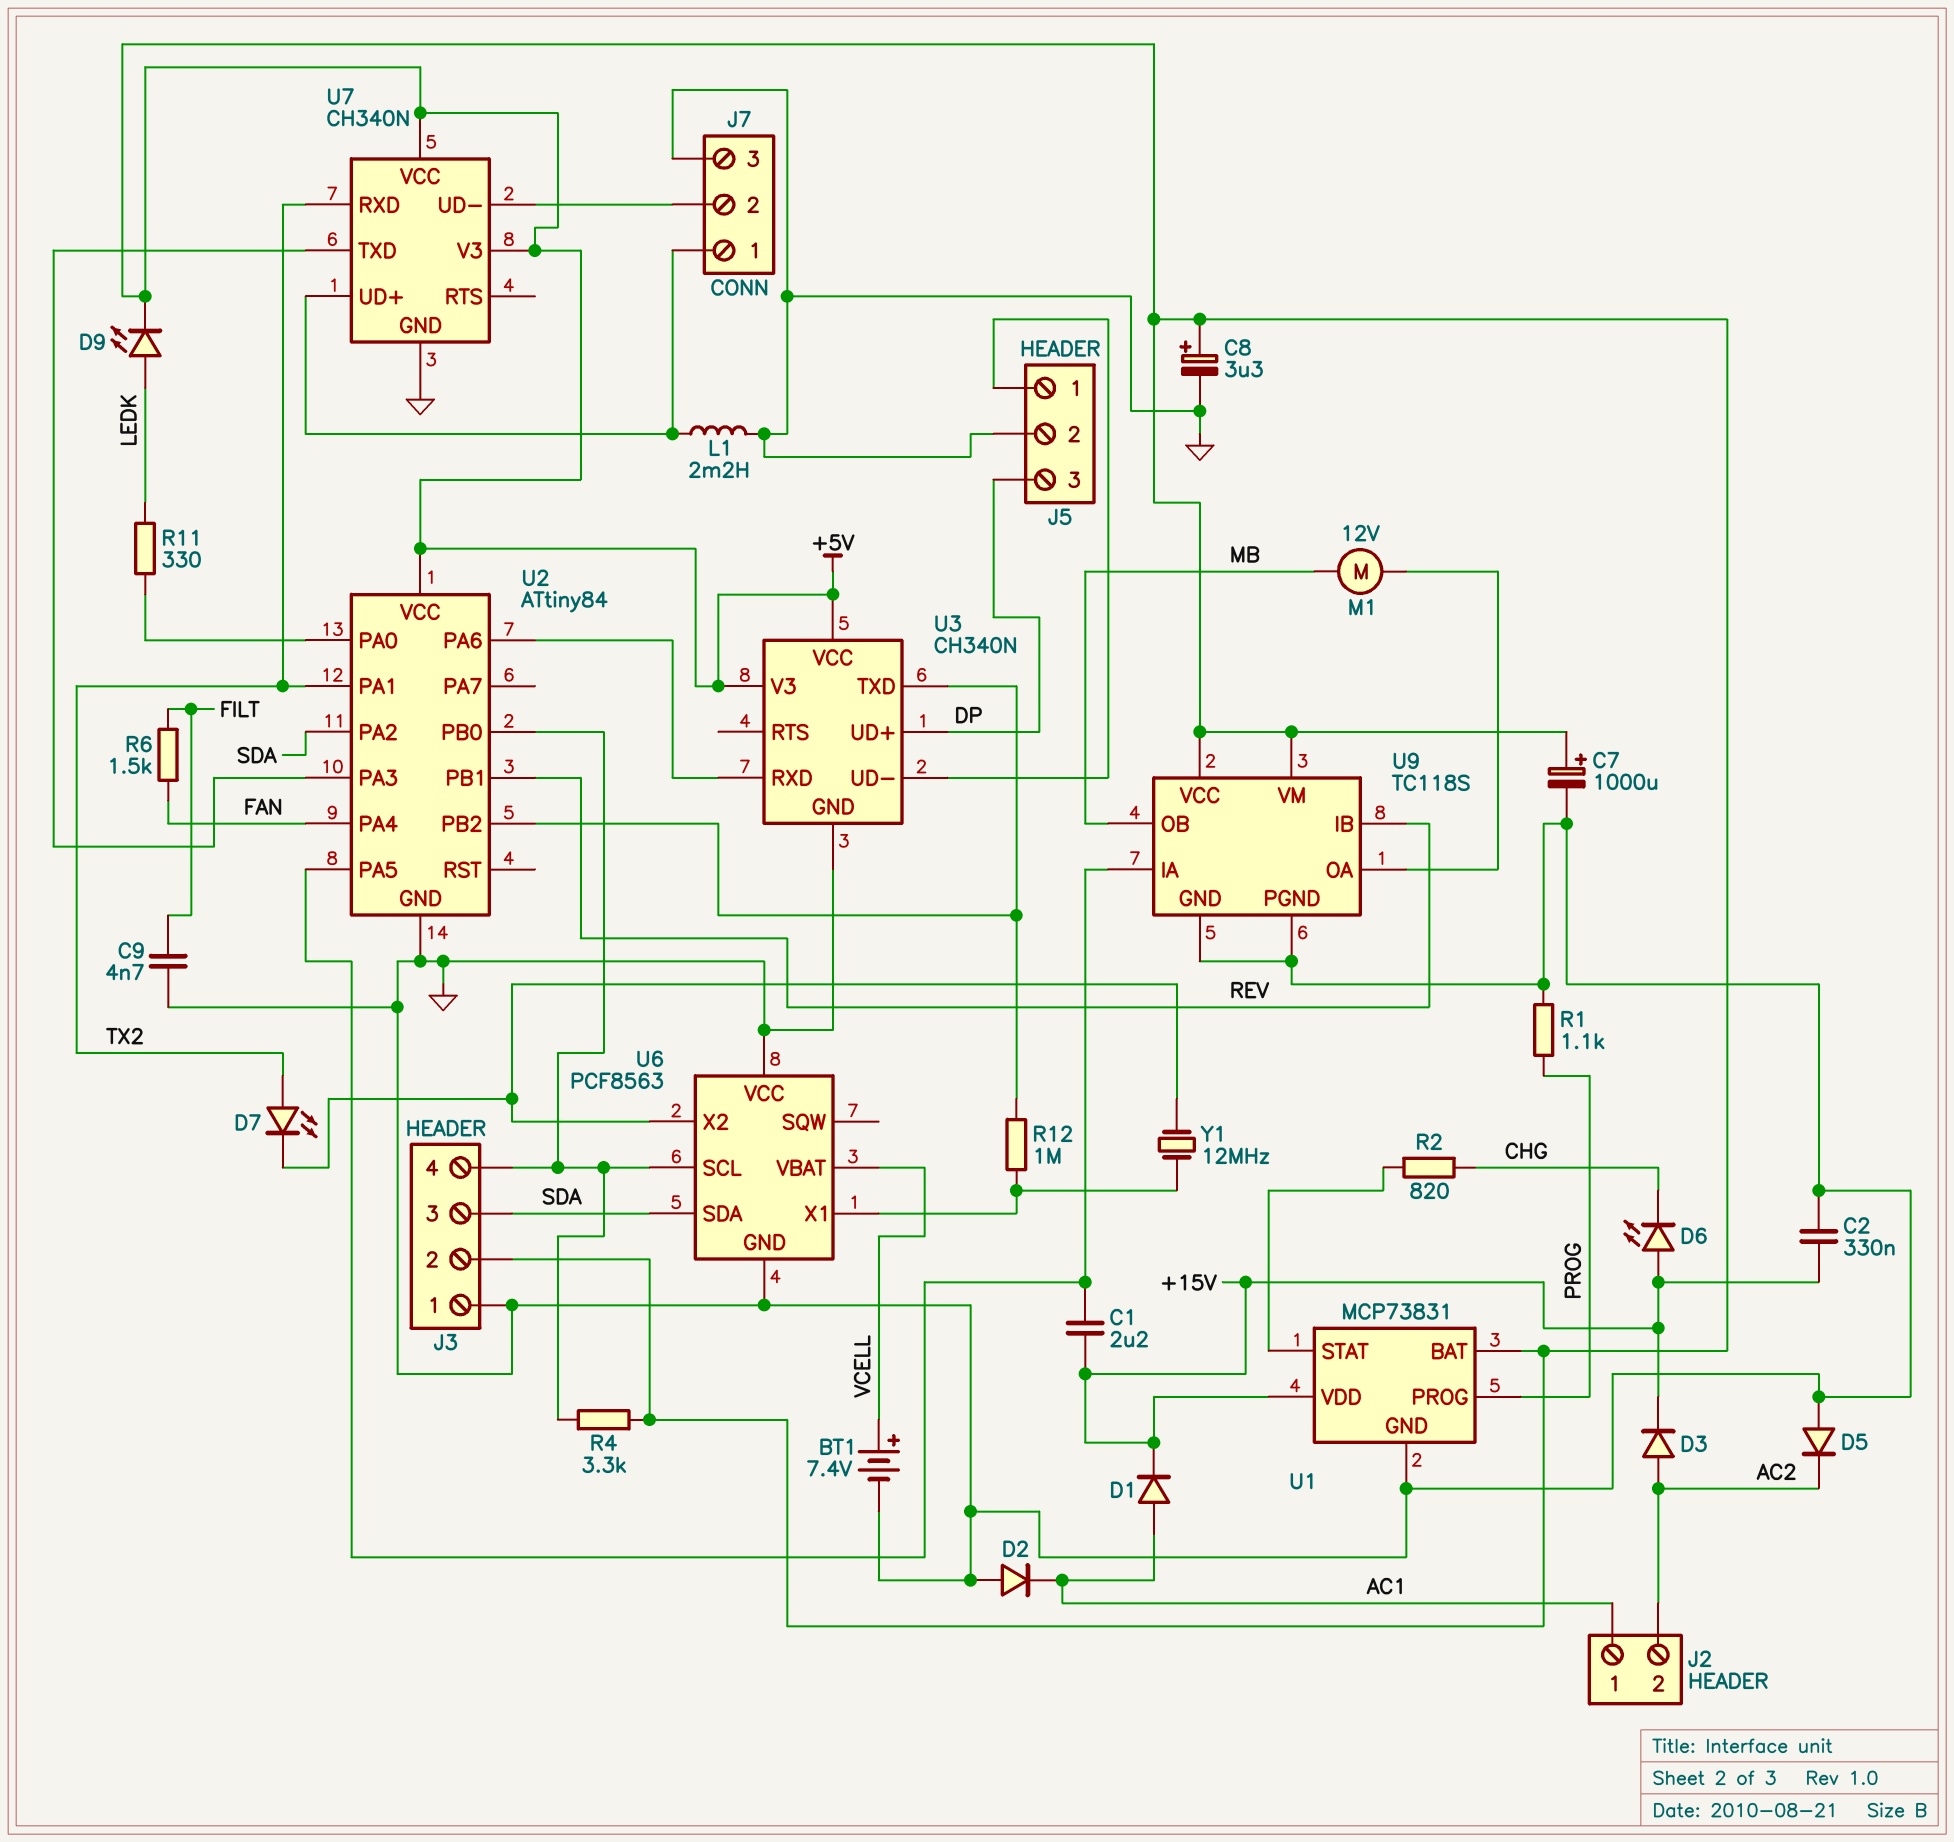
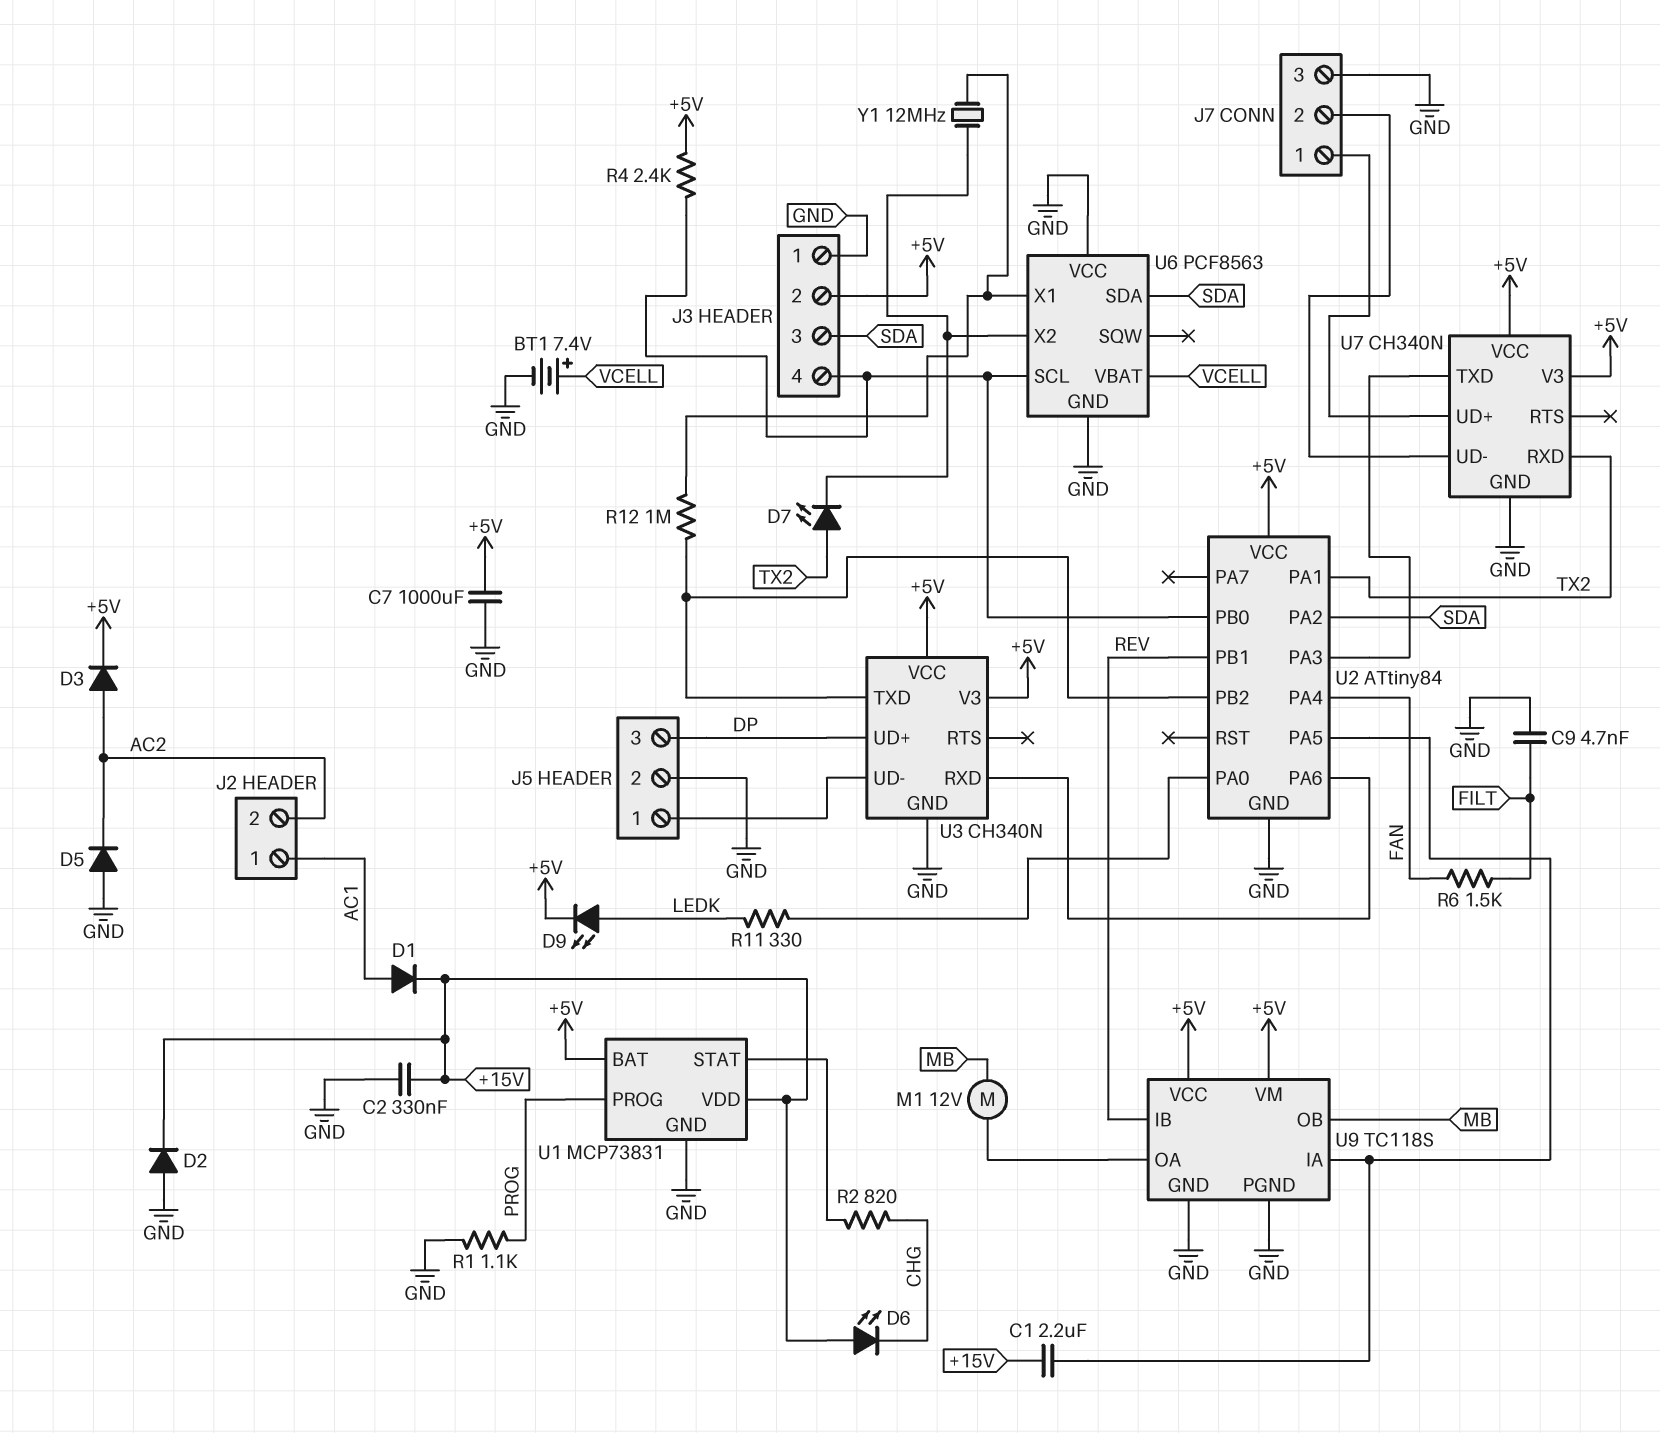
C7: 1000uF (plus +5V, minus GND) -> 1000uF (+5V, GND)
C8: 3.3uF (plus +5V, minus GND) -> none
D2: diode (A GND, K AC1) -> diode (A GND, K +15V)
D3: diode (A AC2, K +15V) -> diode (A AC2, K +5V)
L1: 2.2mH (GND, J7/1) -> none
R4: 3.3k (+5V, J3/4) -> 2.4k (+5V, J3/4)

